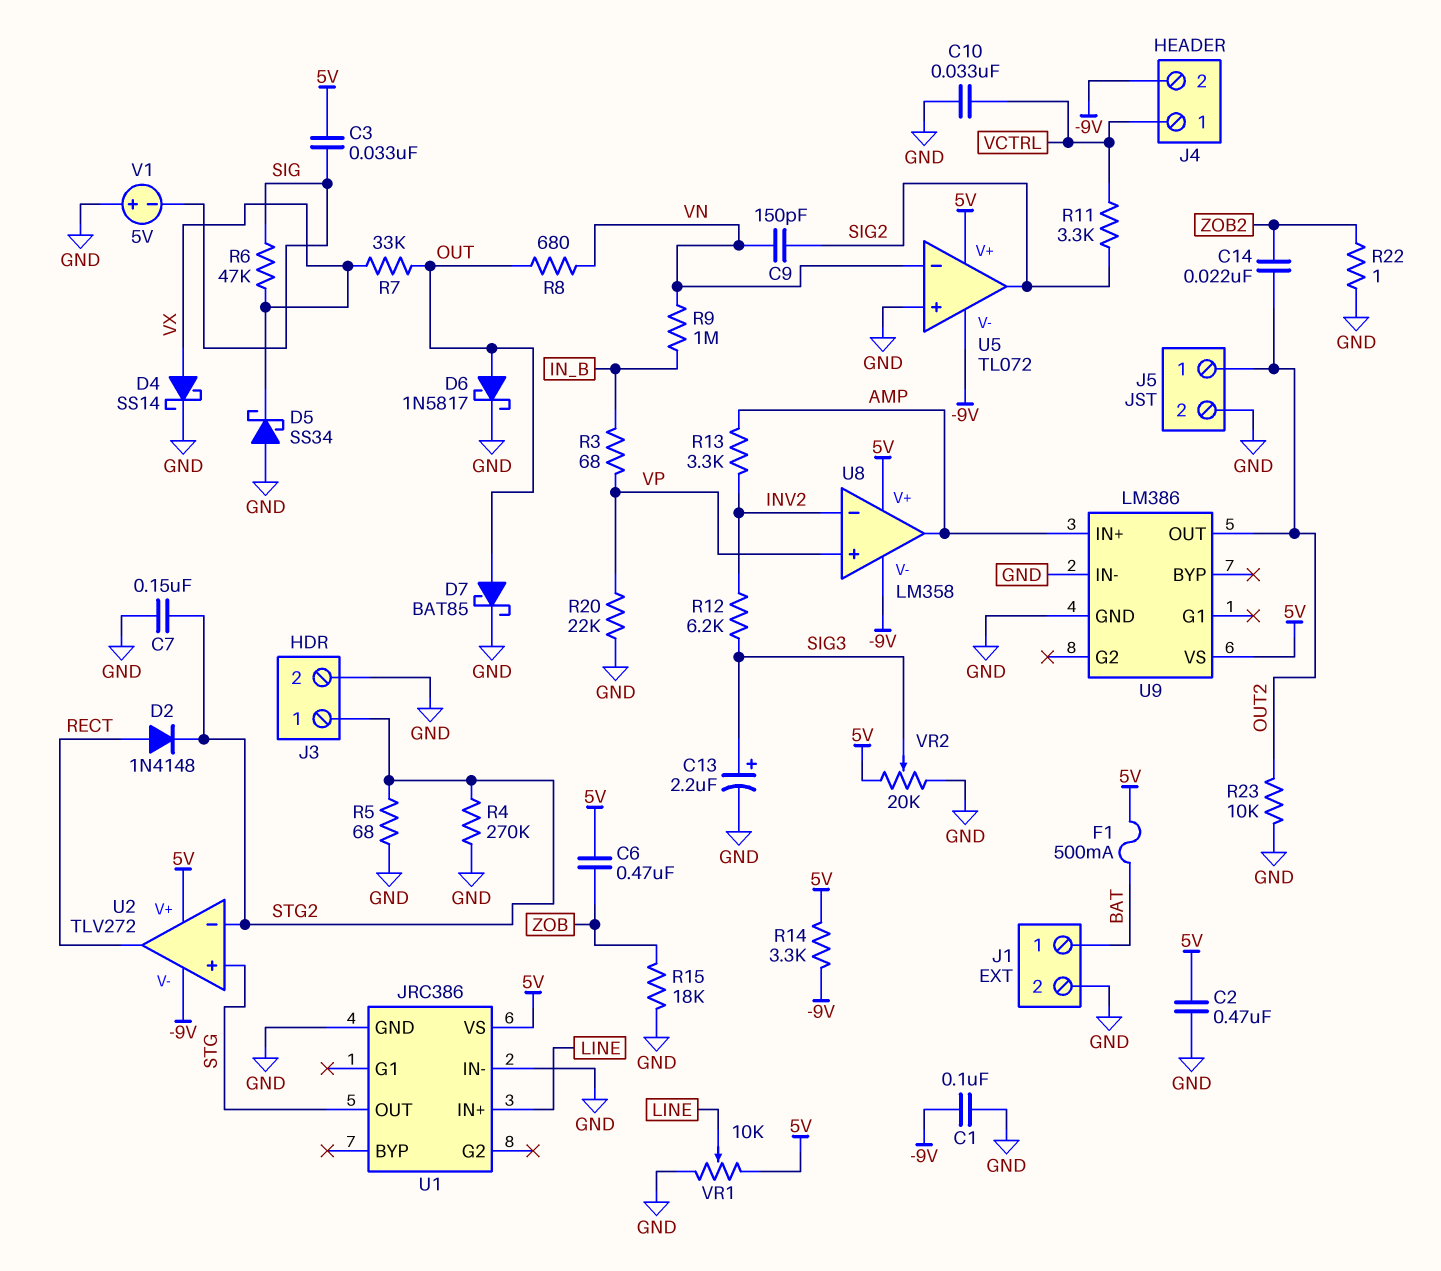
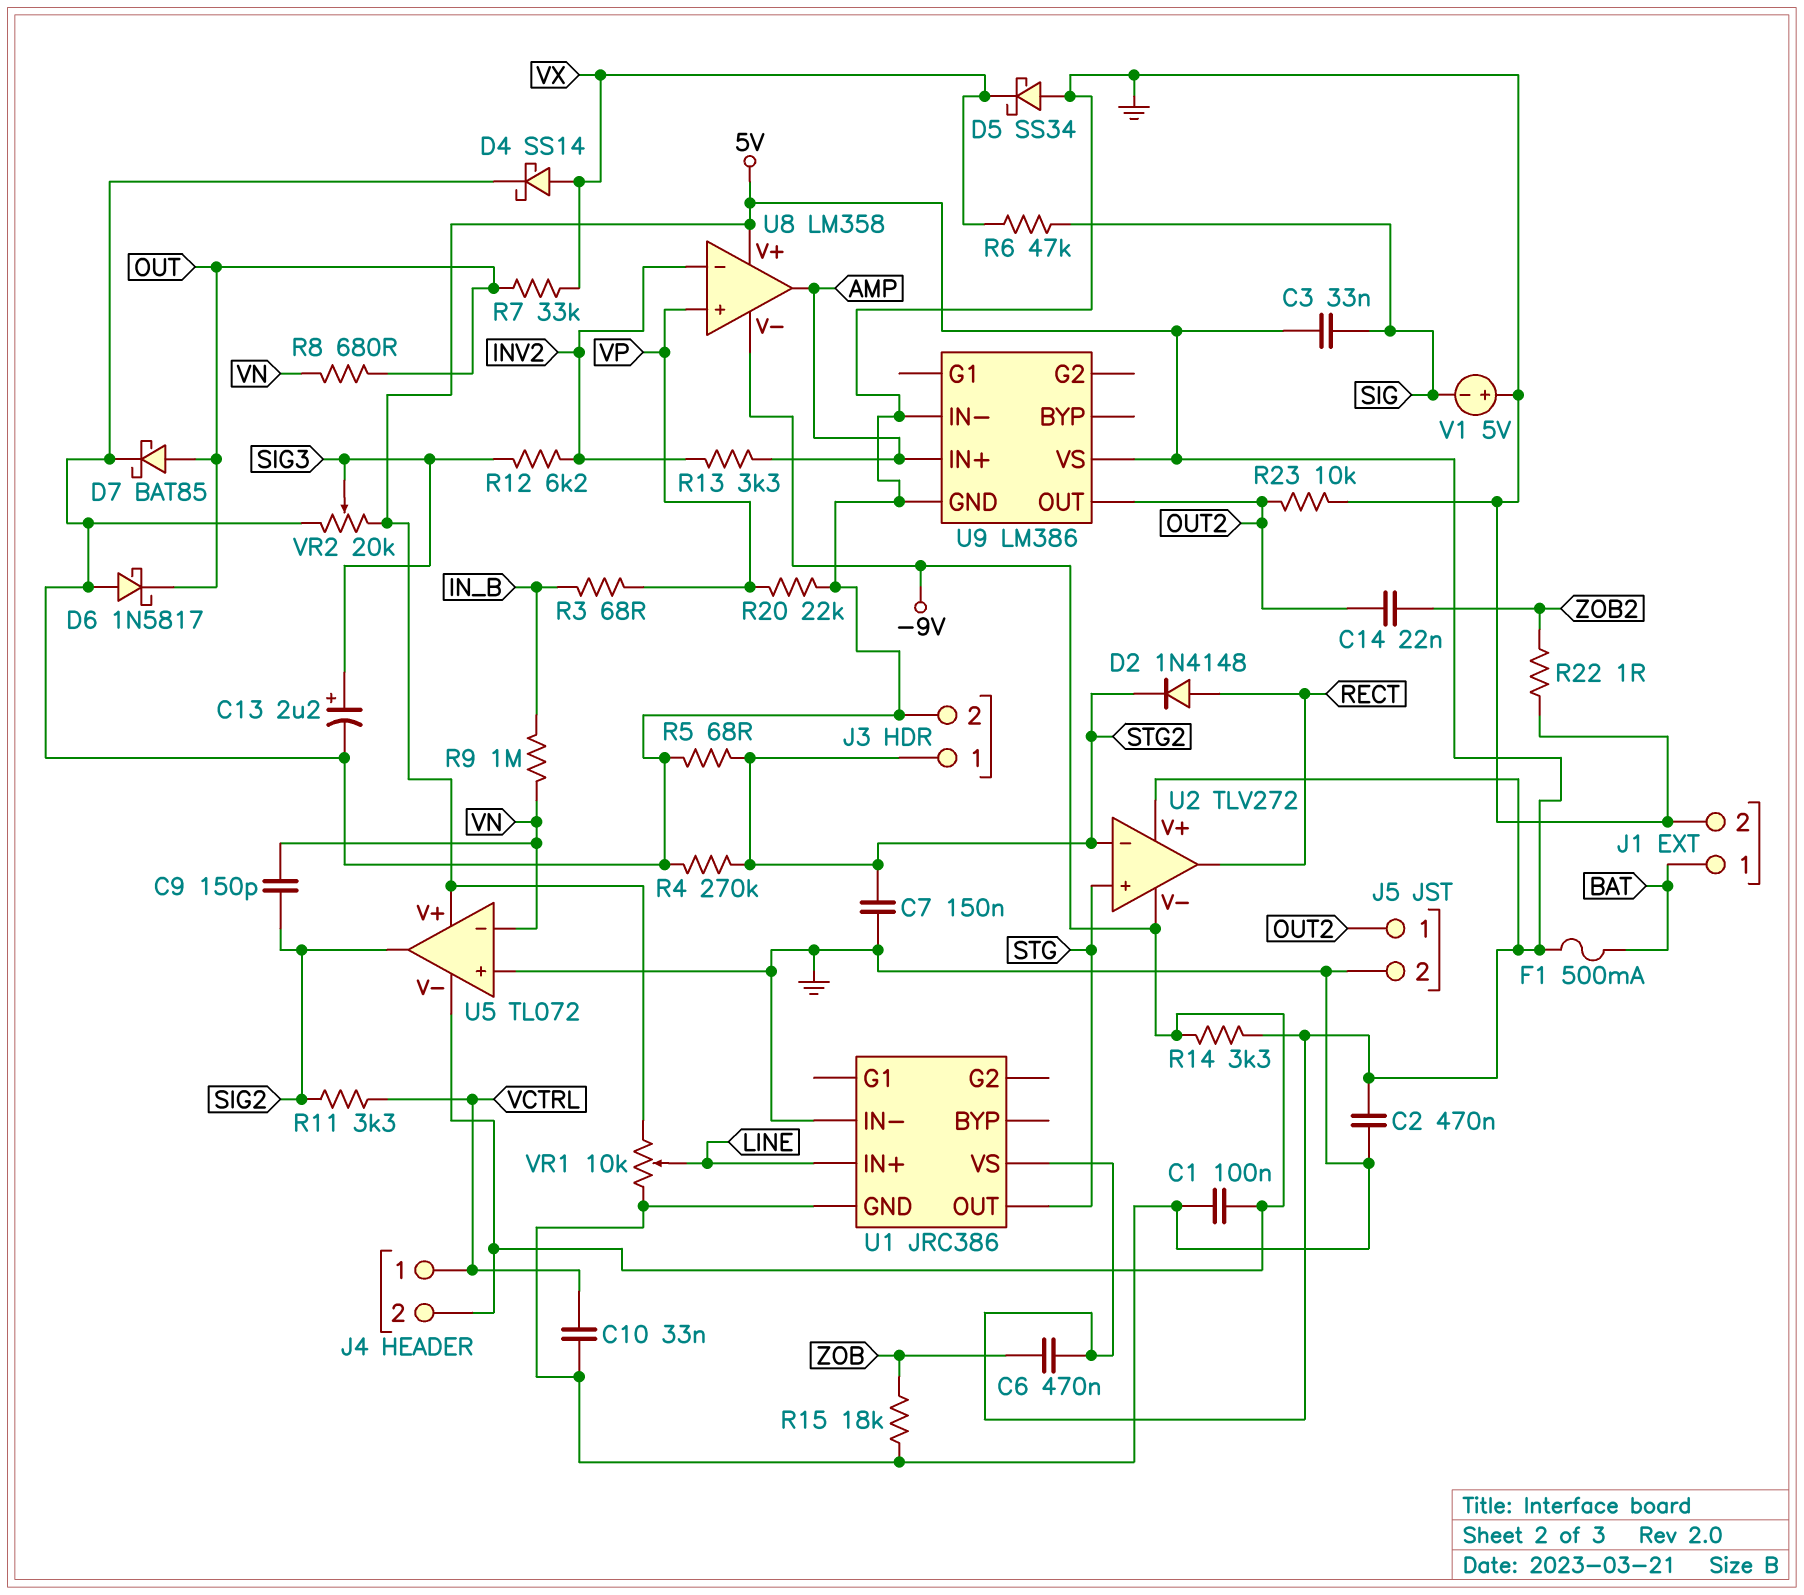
D6: schottky 1N5817 (A OUT, K GND) -> schottky 1N5817 (A GND, K OUT)

